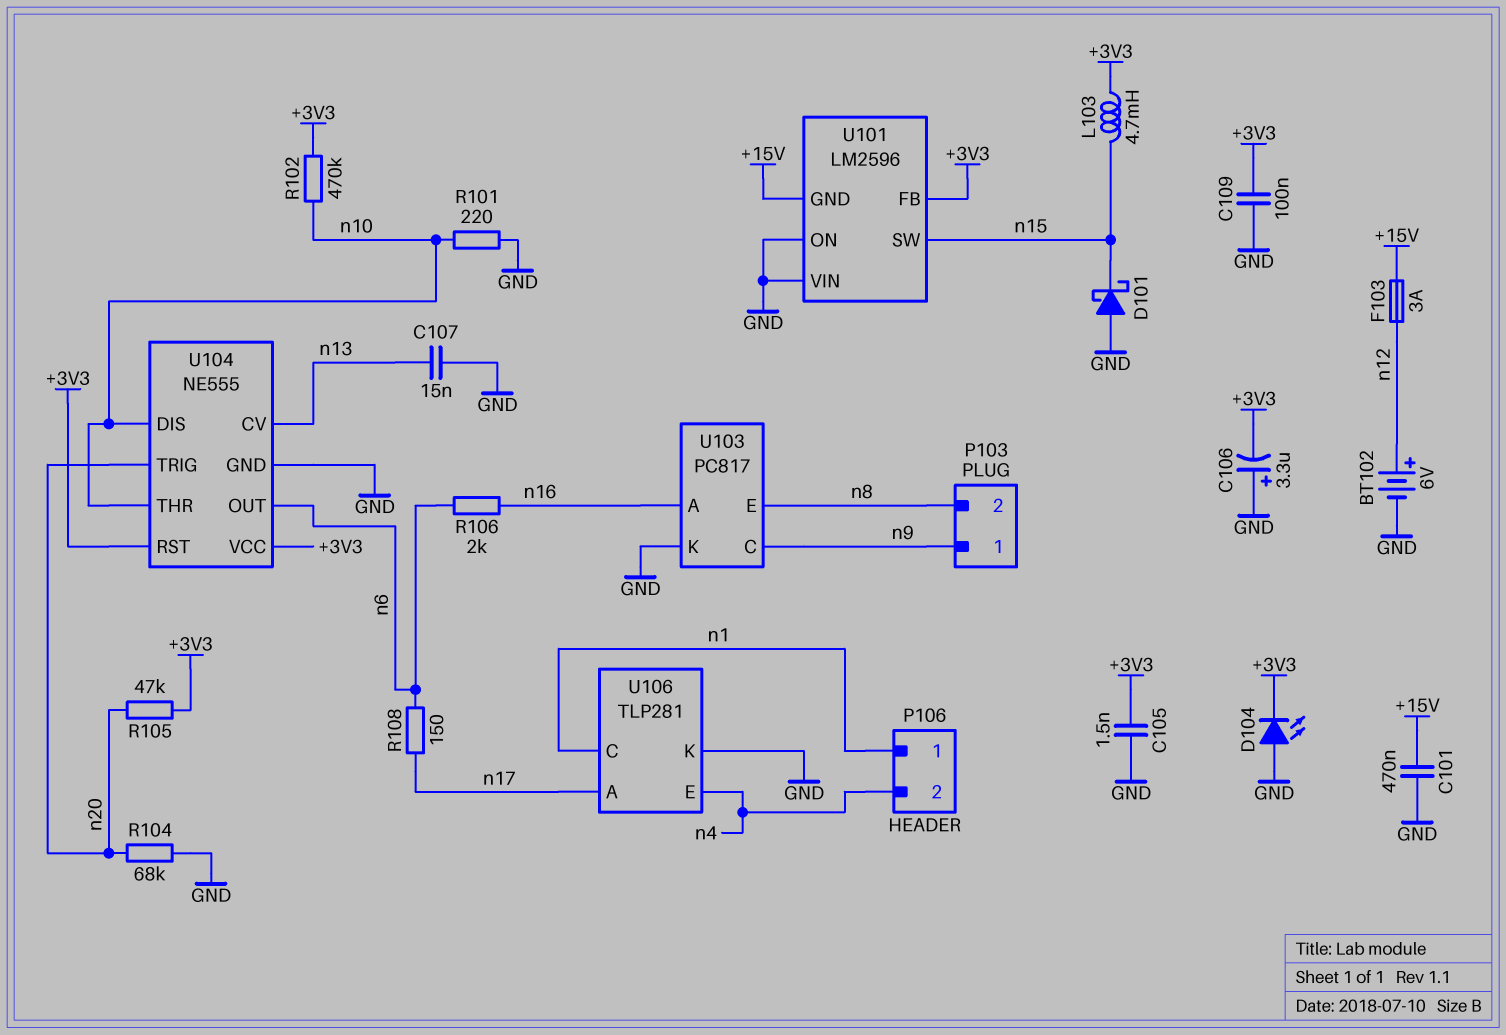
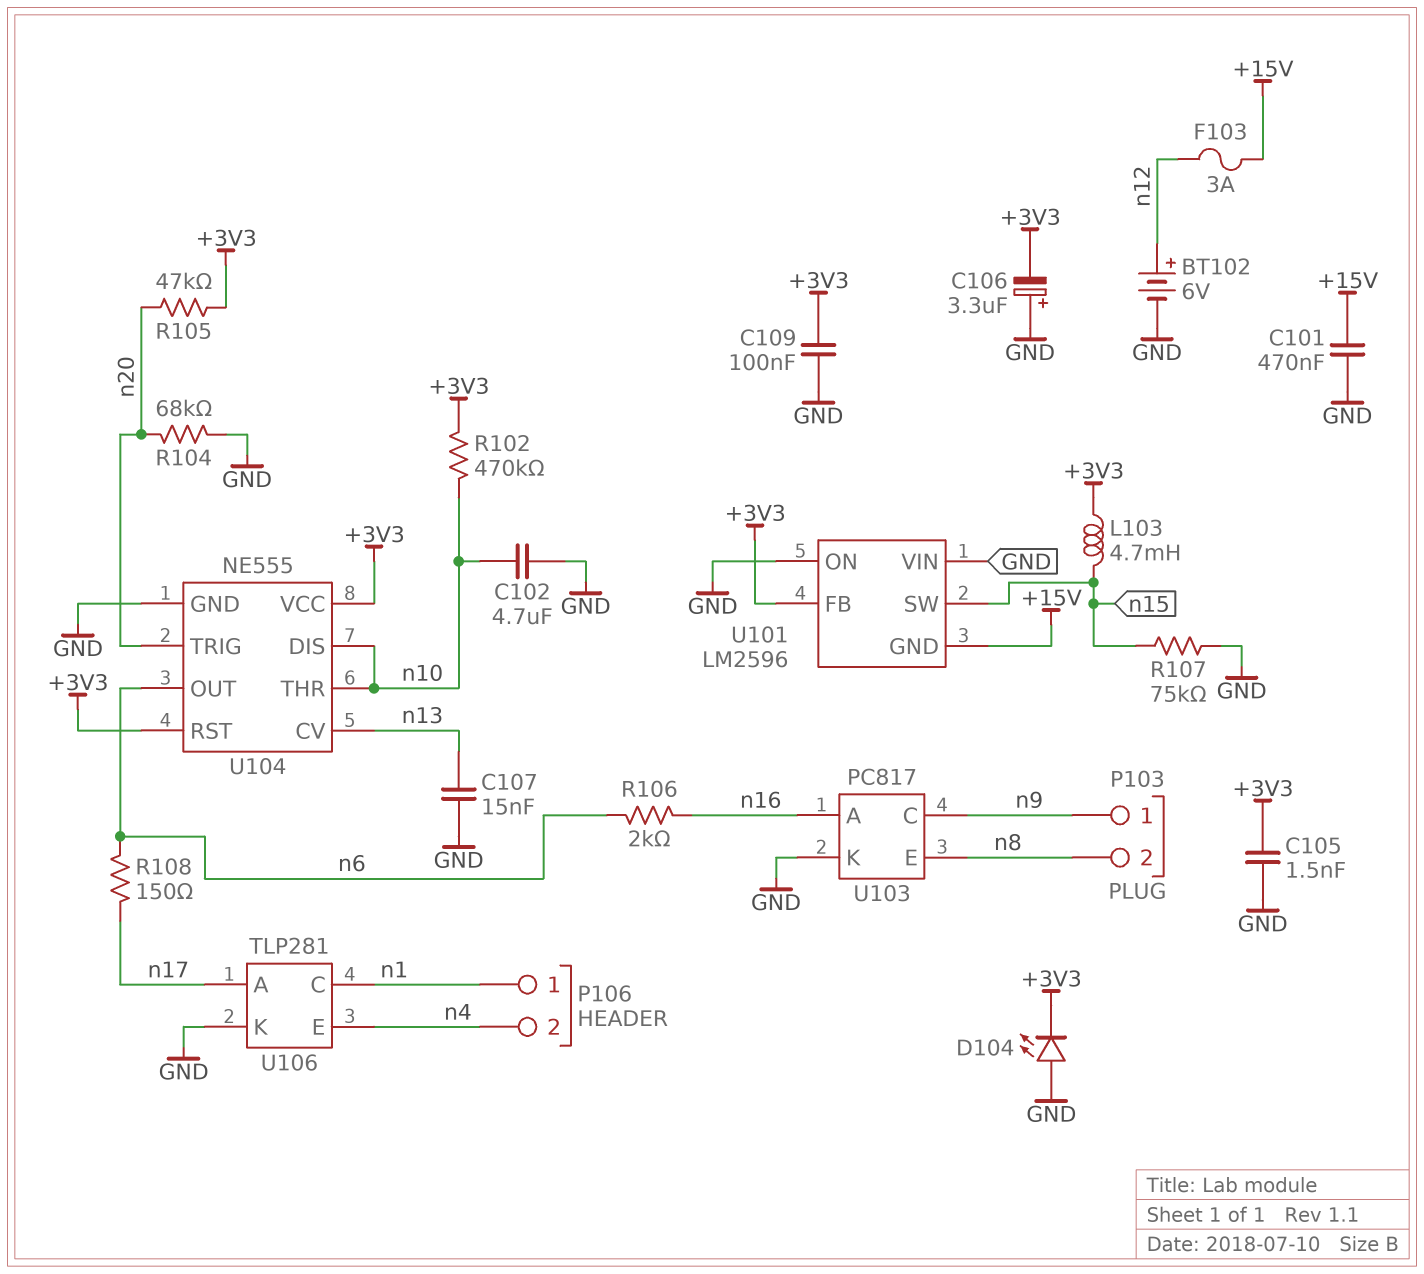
C102: none -> 4.7uF (GND, n10)
D101: schottky (A GND, K n15) -> none
R101: 220 (GND, n10) -> none
R107: none -> 75k (GND, n15)

